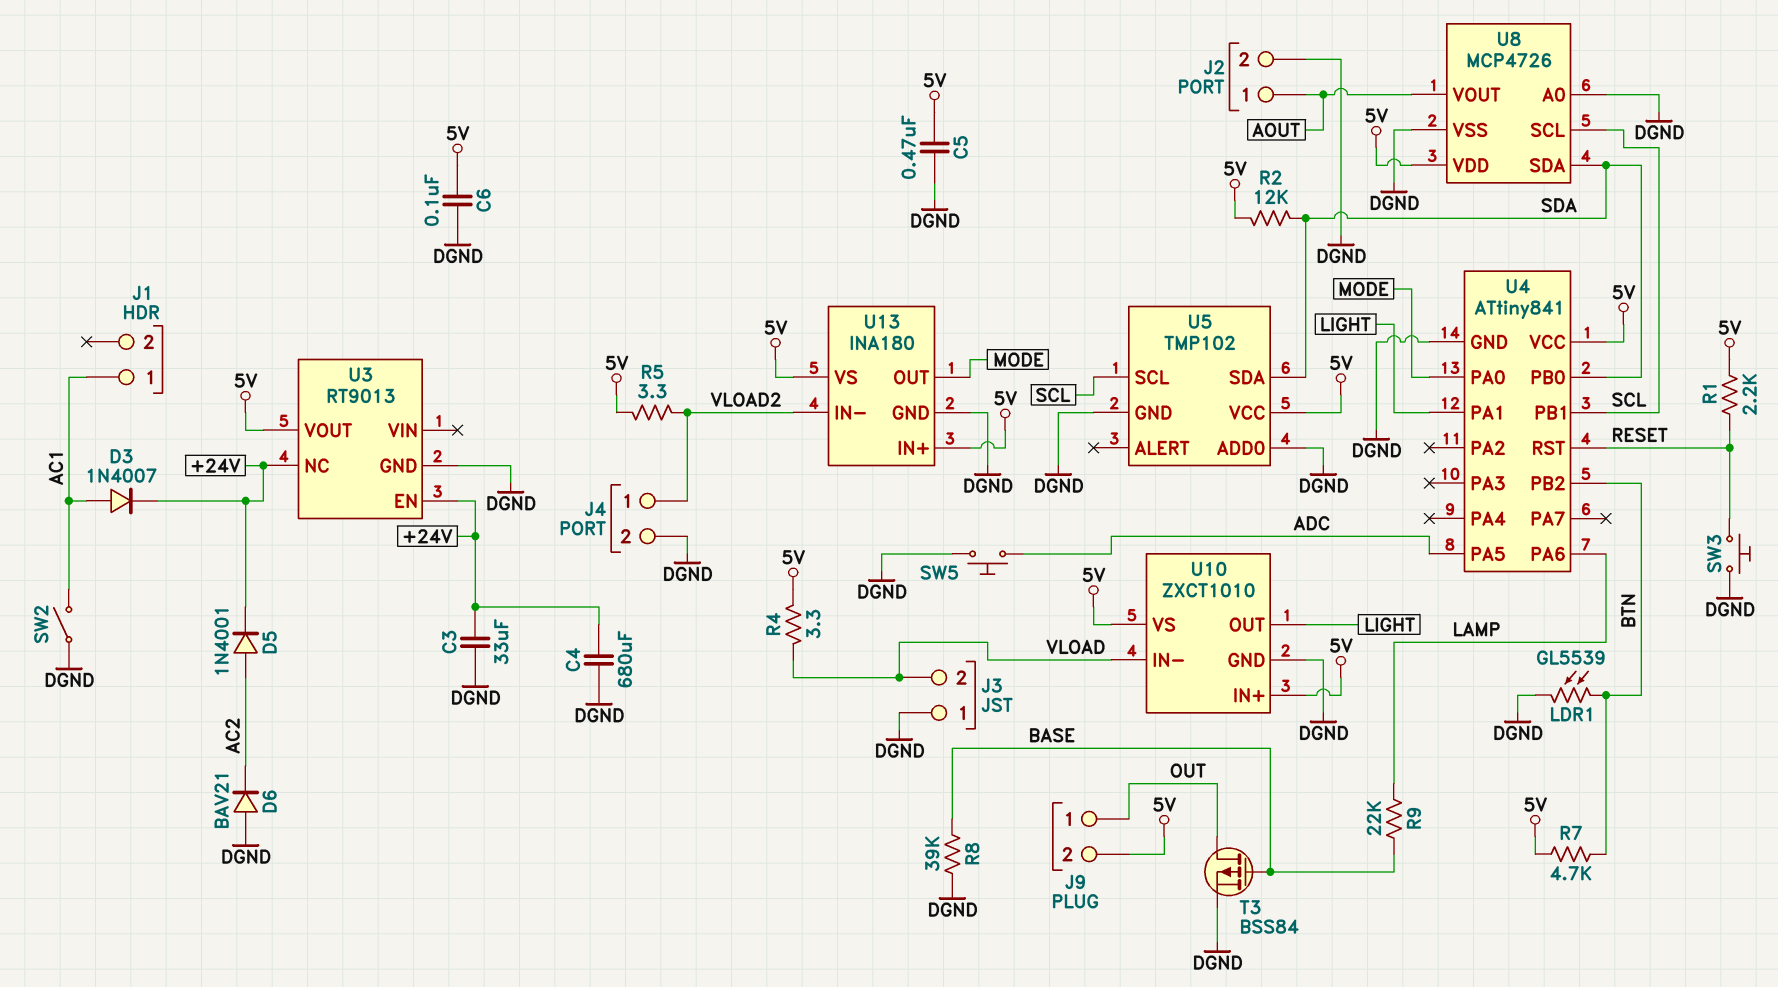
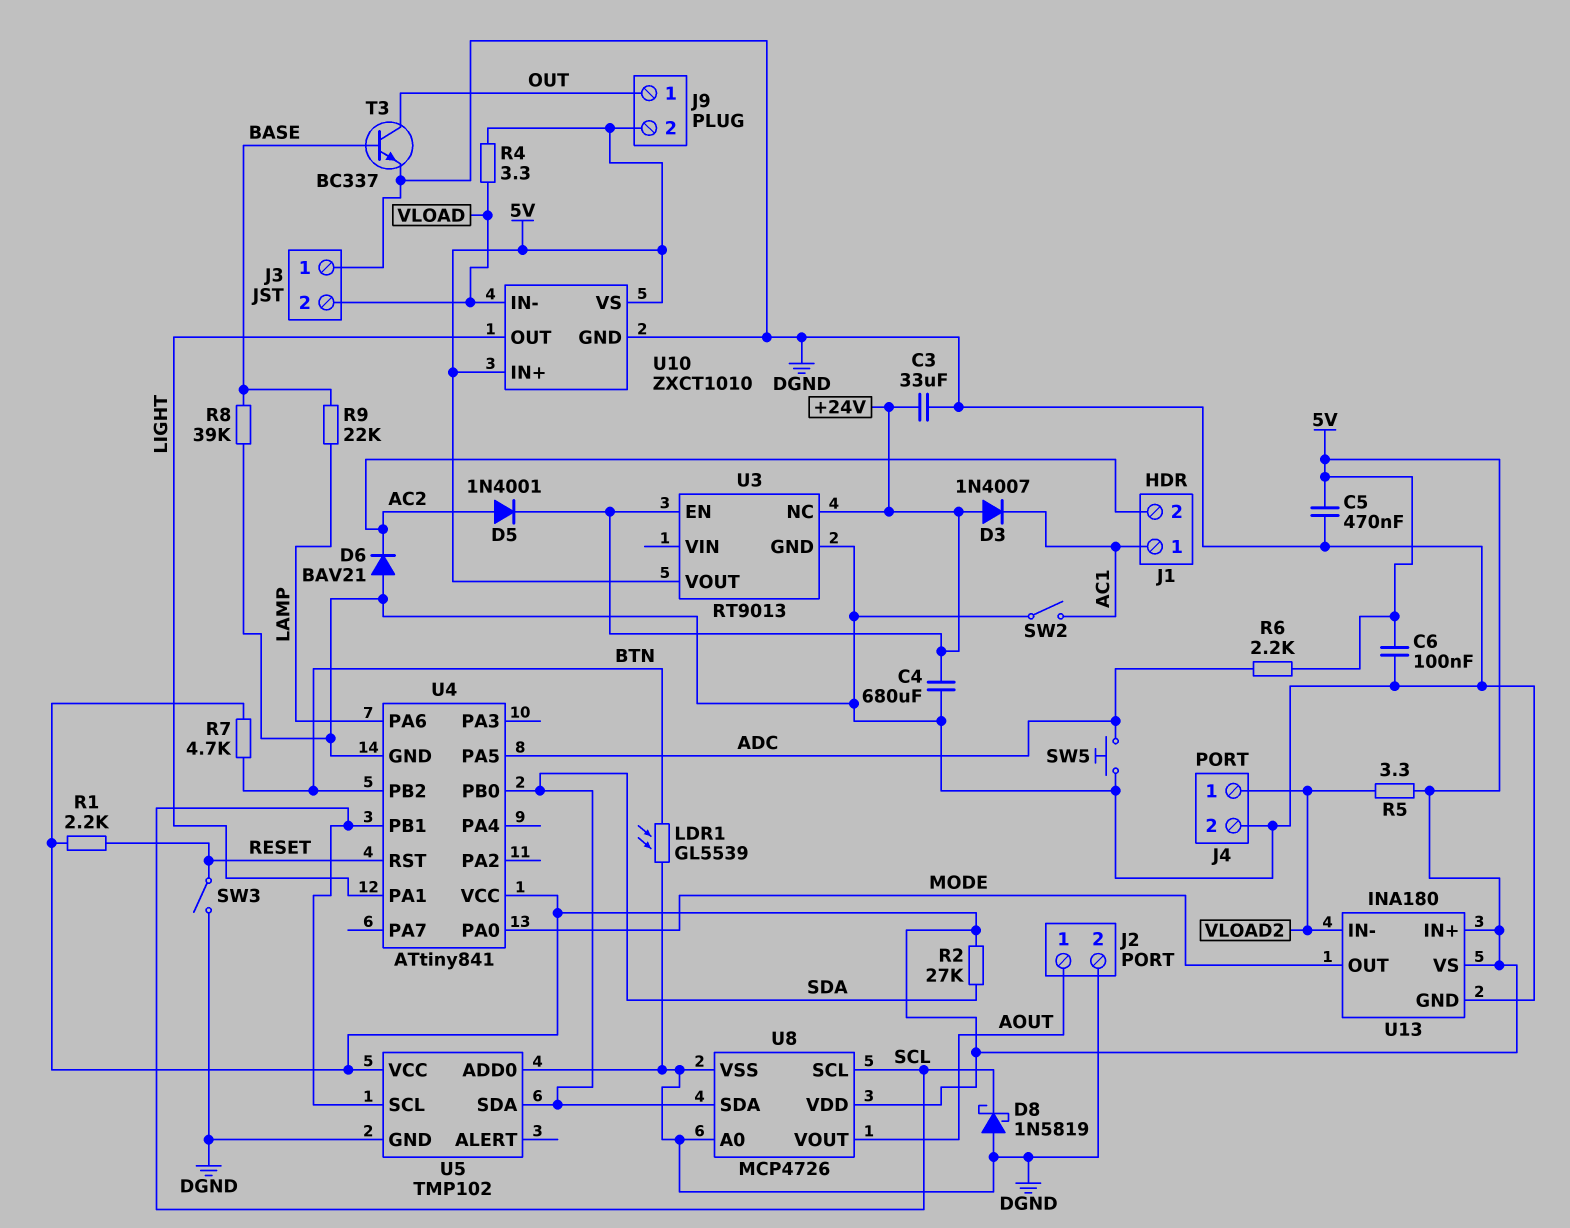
D3: diode 1N4007 (A AC1, K +24V) -> diode 1N4007 (A +24V, K AC1)
D8: none -> schottky 1N5819 (A DGND, K SCL)
J1 pin 2: none -> AC2
R2: 12k (5V, SDA) -> 27k (5V, SDA)
R6: none -> 2.2k (5V, ADC)
SW3: button (DGND, RESET) -> switch (DGND, RESET)
T3: PMOS BSS84 (G BASE, D OUT, S DGND) -> NPN BC337 (B BASE, C OUT, E DGND)

